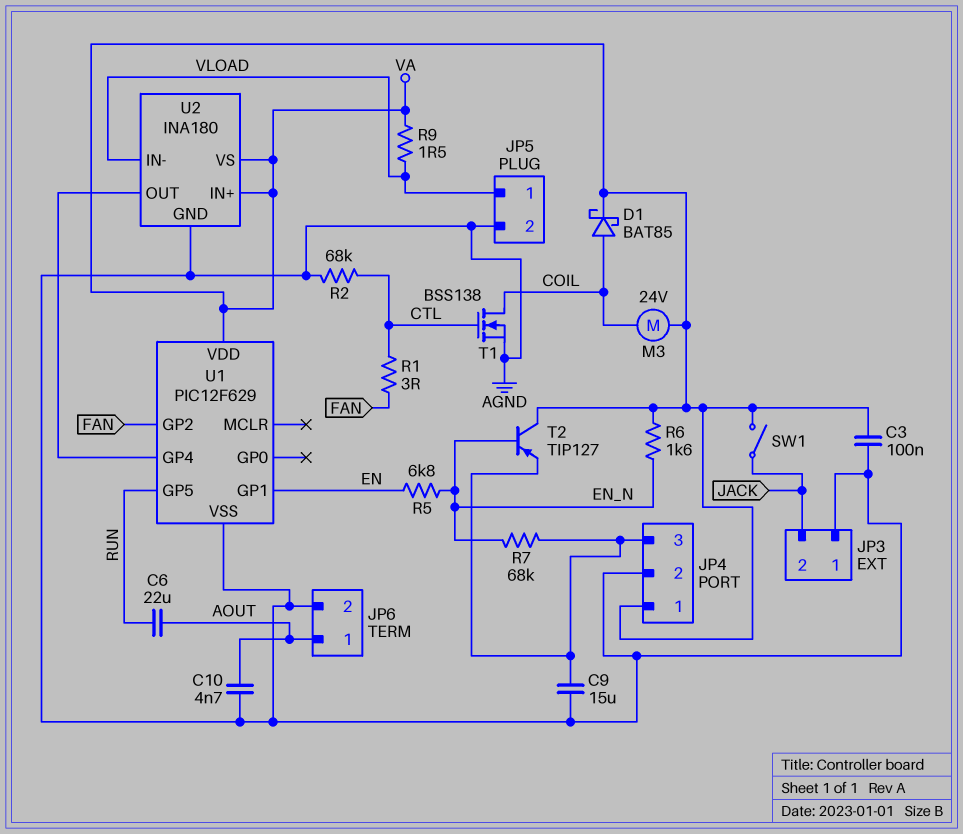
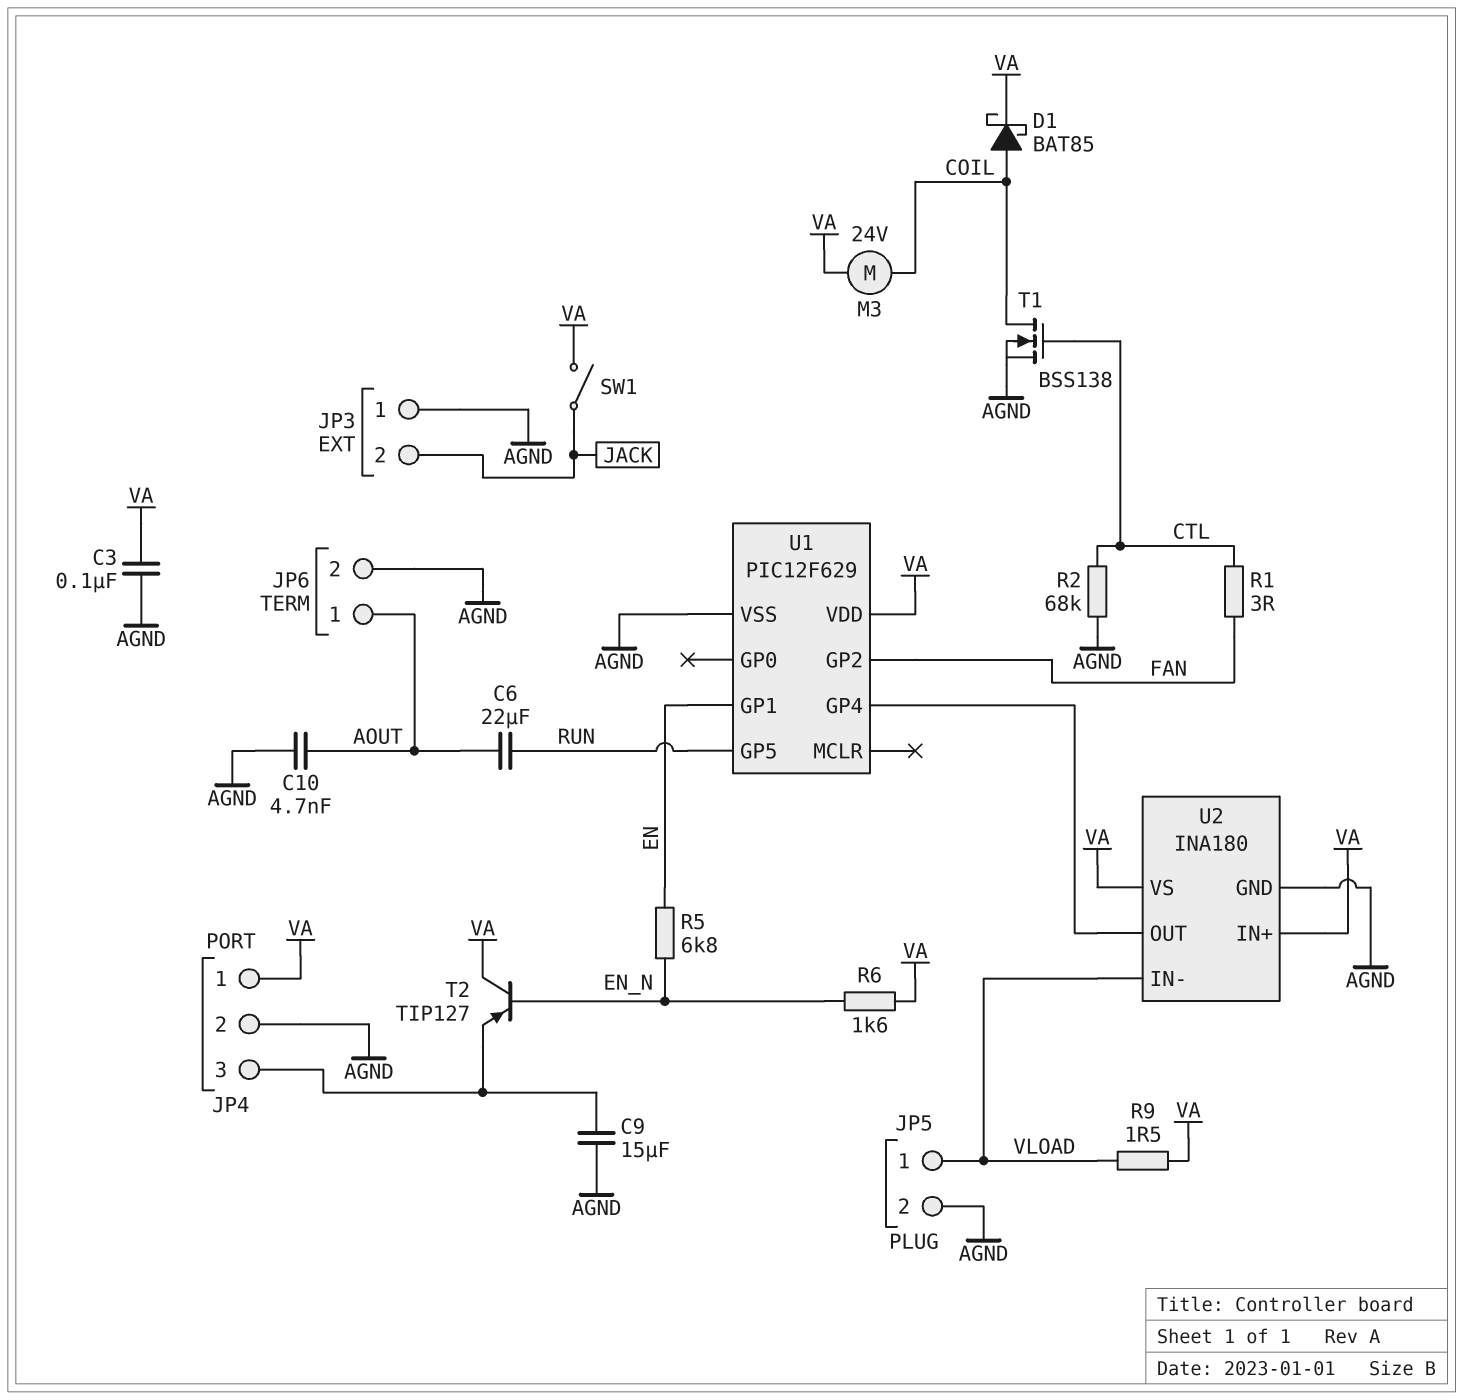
R7: 68k (EN_N, JP4/3) -> none

